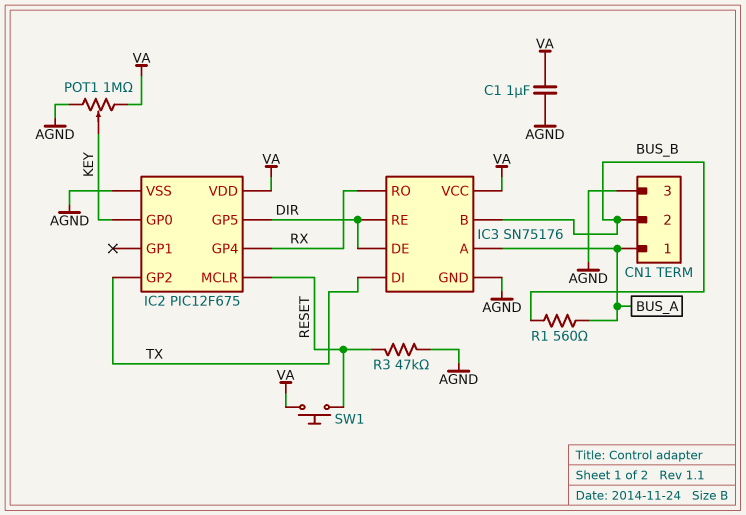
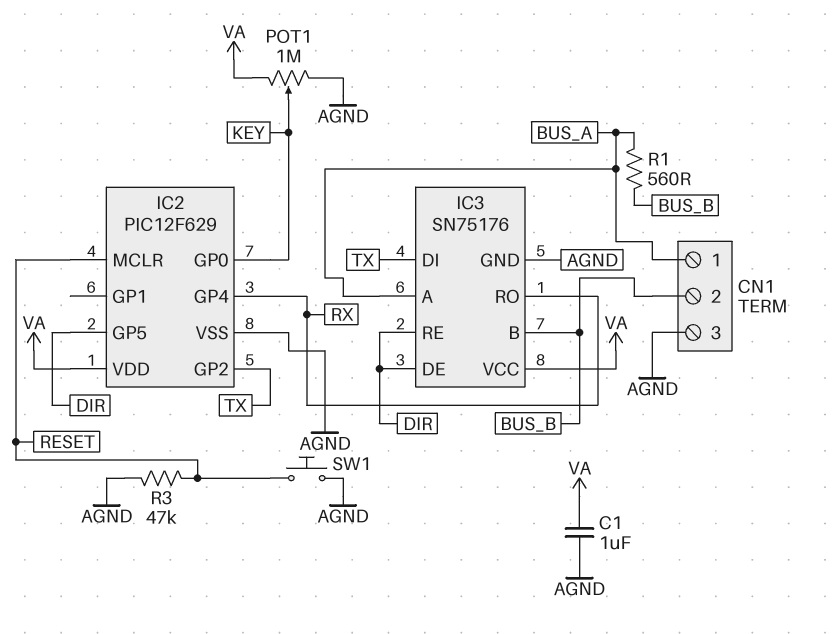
IC2: PIC12F675 -> PIC12F629
SW1: button (RESET, VA) -> button (AGND, RESET)

